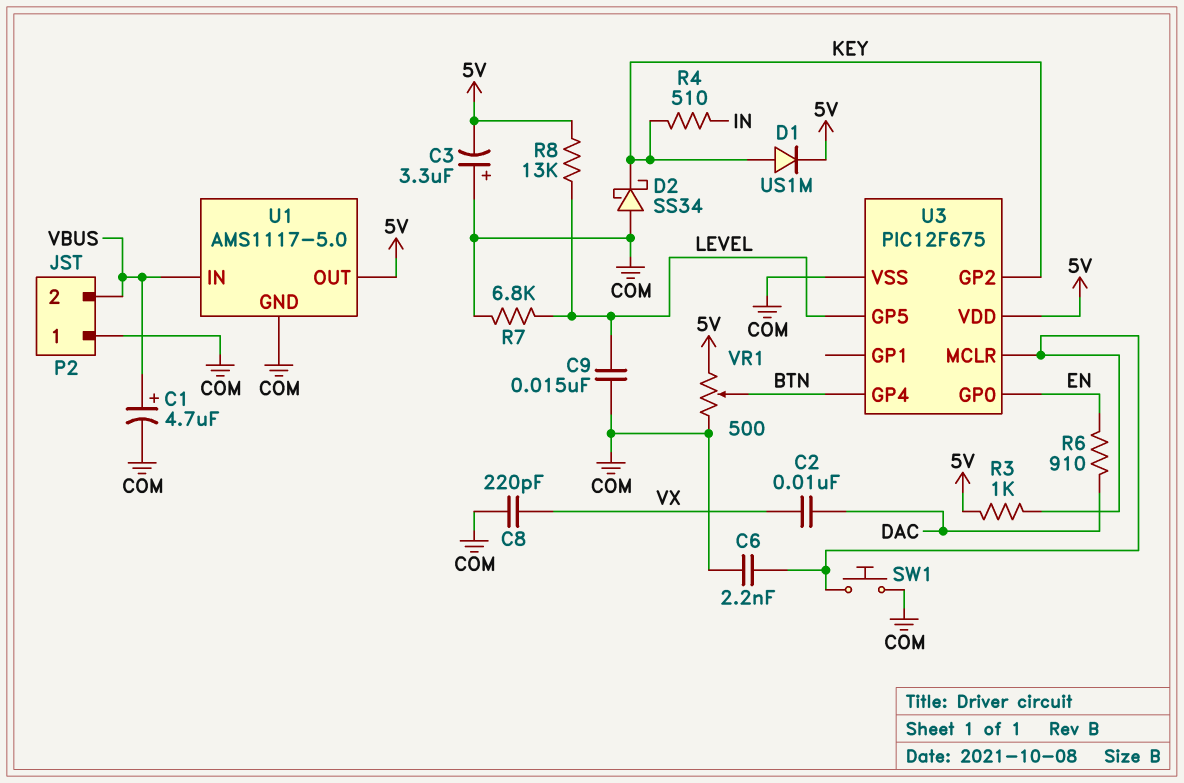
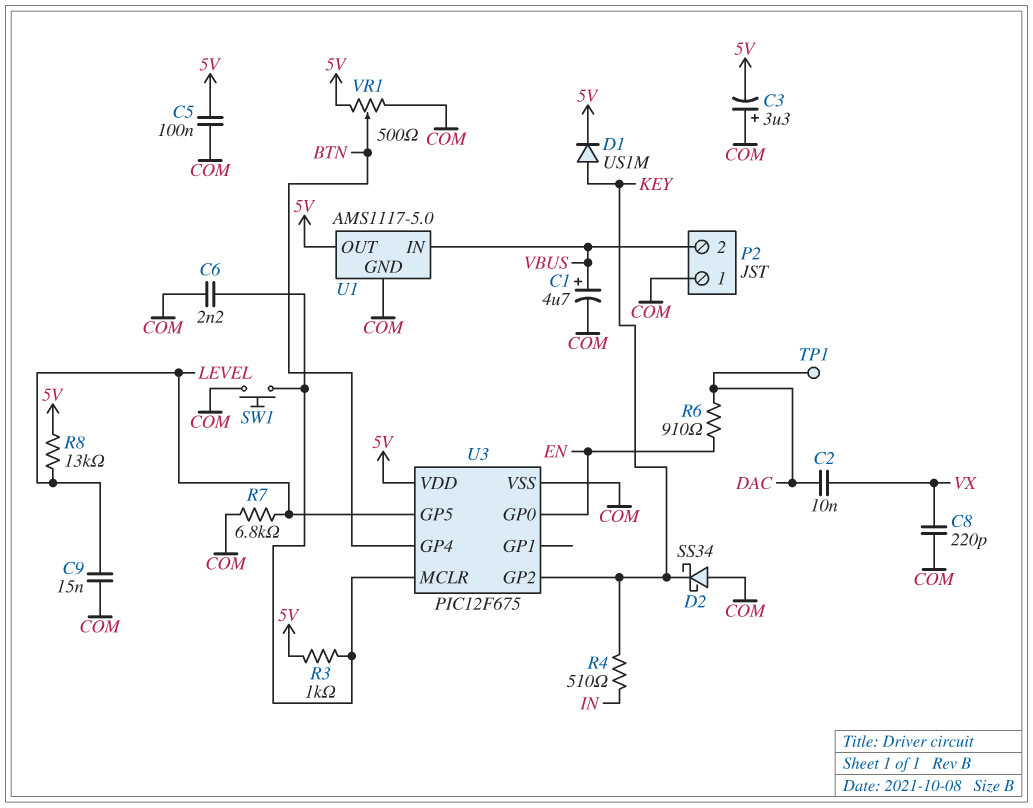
C5: none -> 100nF (5V, COM)
TP1: none -> test point (DAC)

